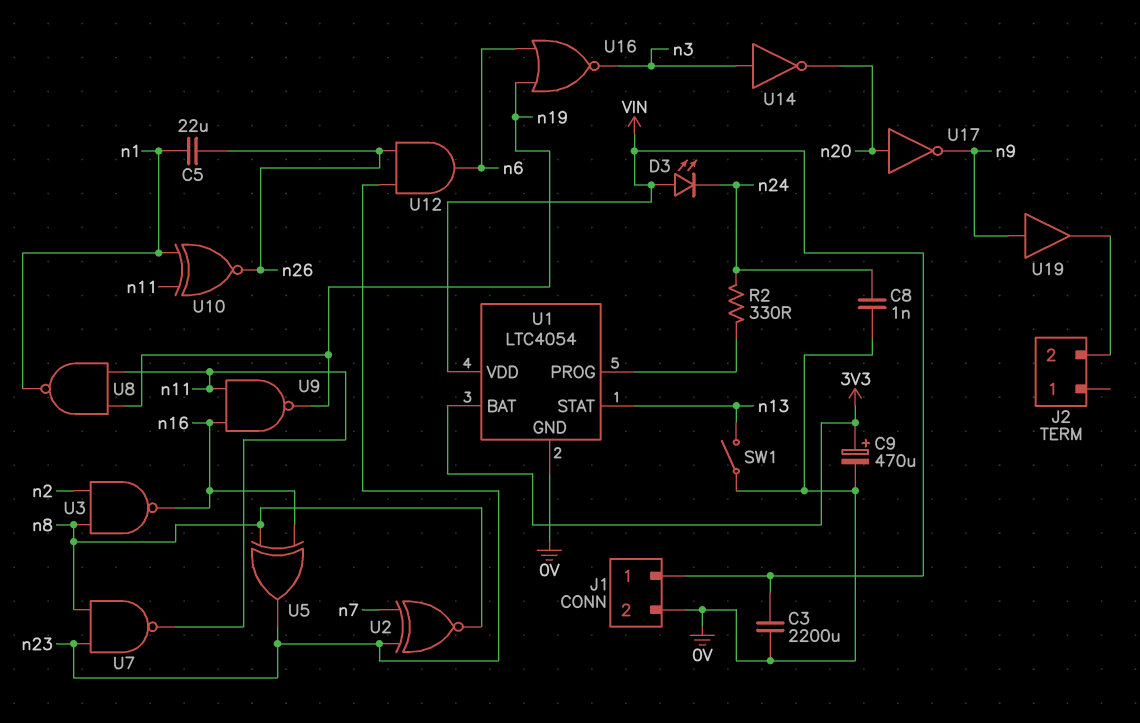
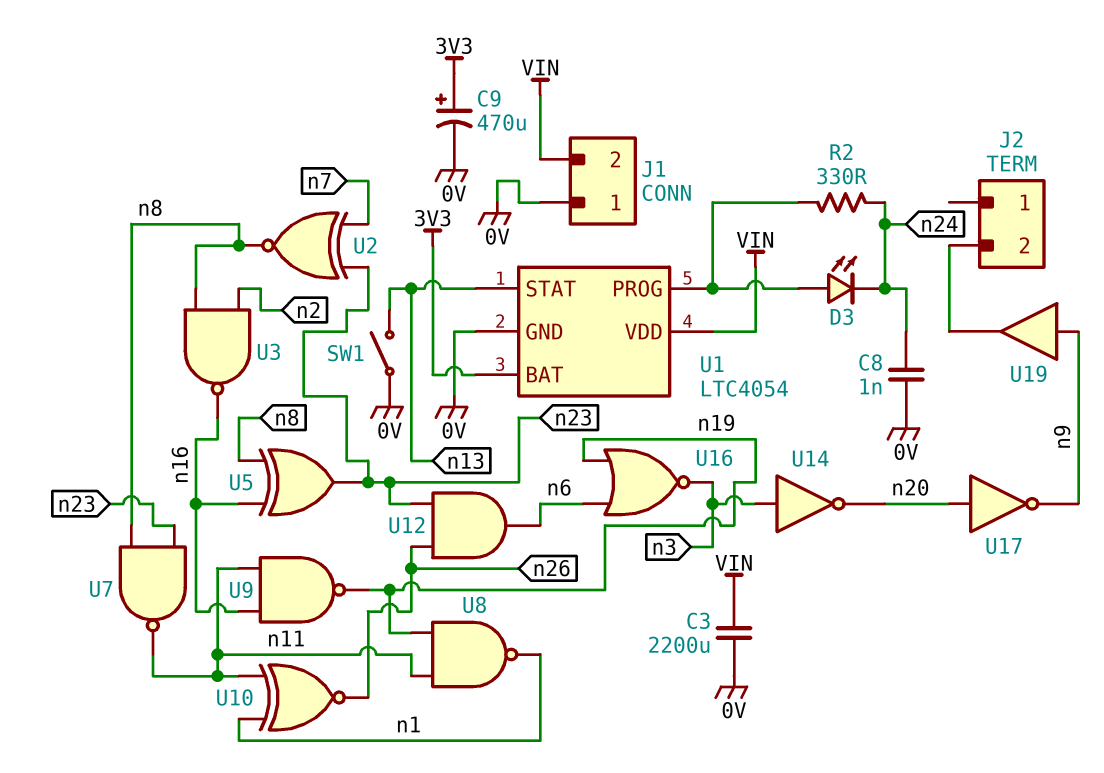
C5: 22uF (n1, n26) -> none
D3: LED (A VIN, K n24) -> LED (A U1/PROG, K n24)
J1 pin 1: VIN -> 0V
J1 pin 2: 0V -> VIN

